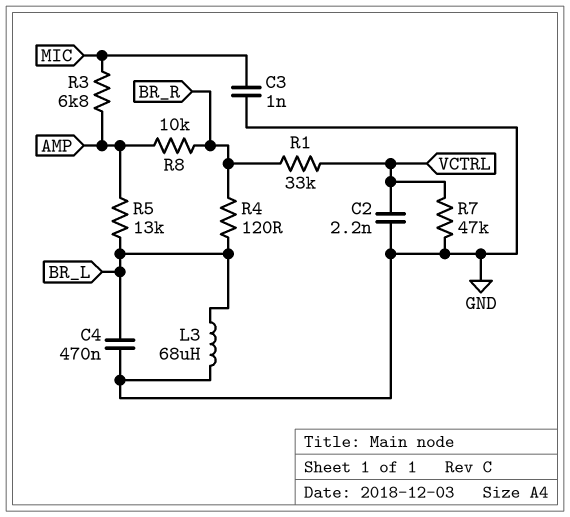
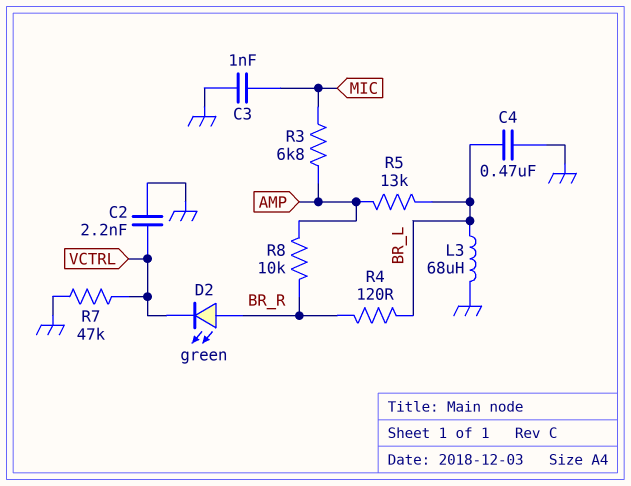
D2: none -> LED green (A BR_R, K VCTRL)
R1: 33k (BR_R, VCTRL) -> none

